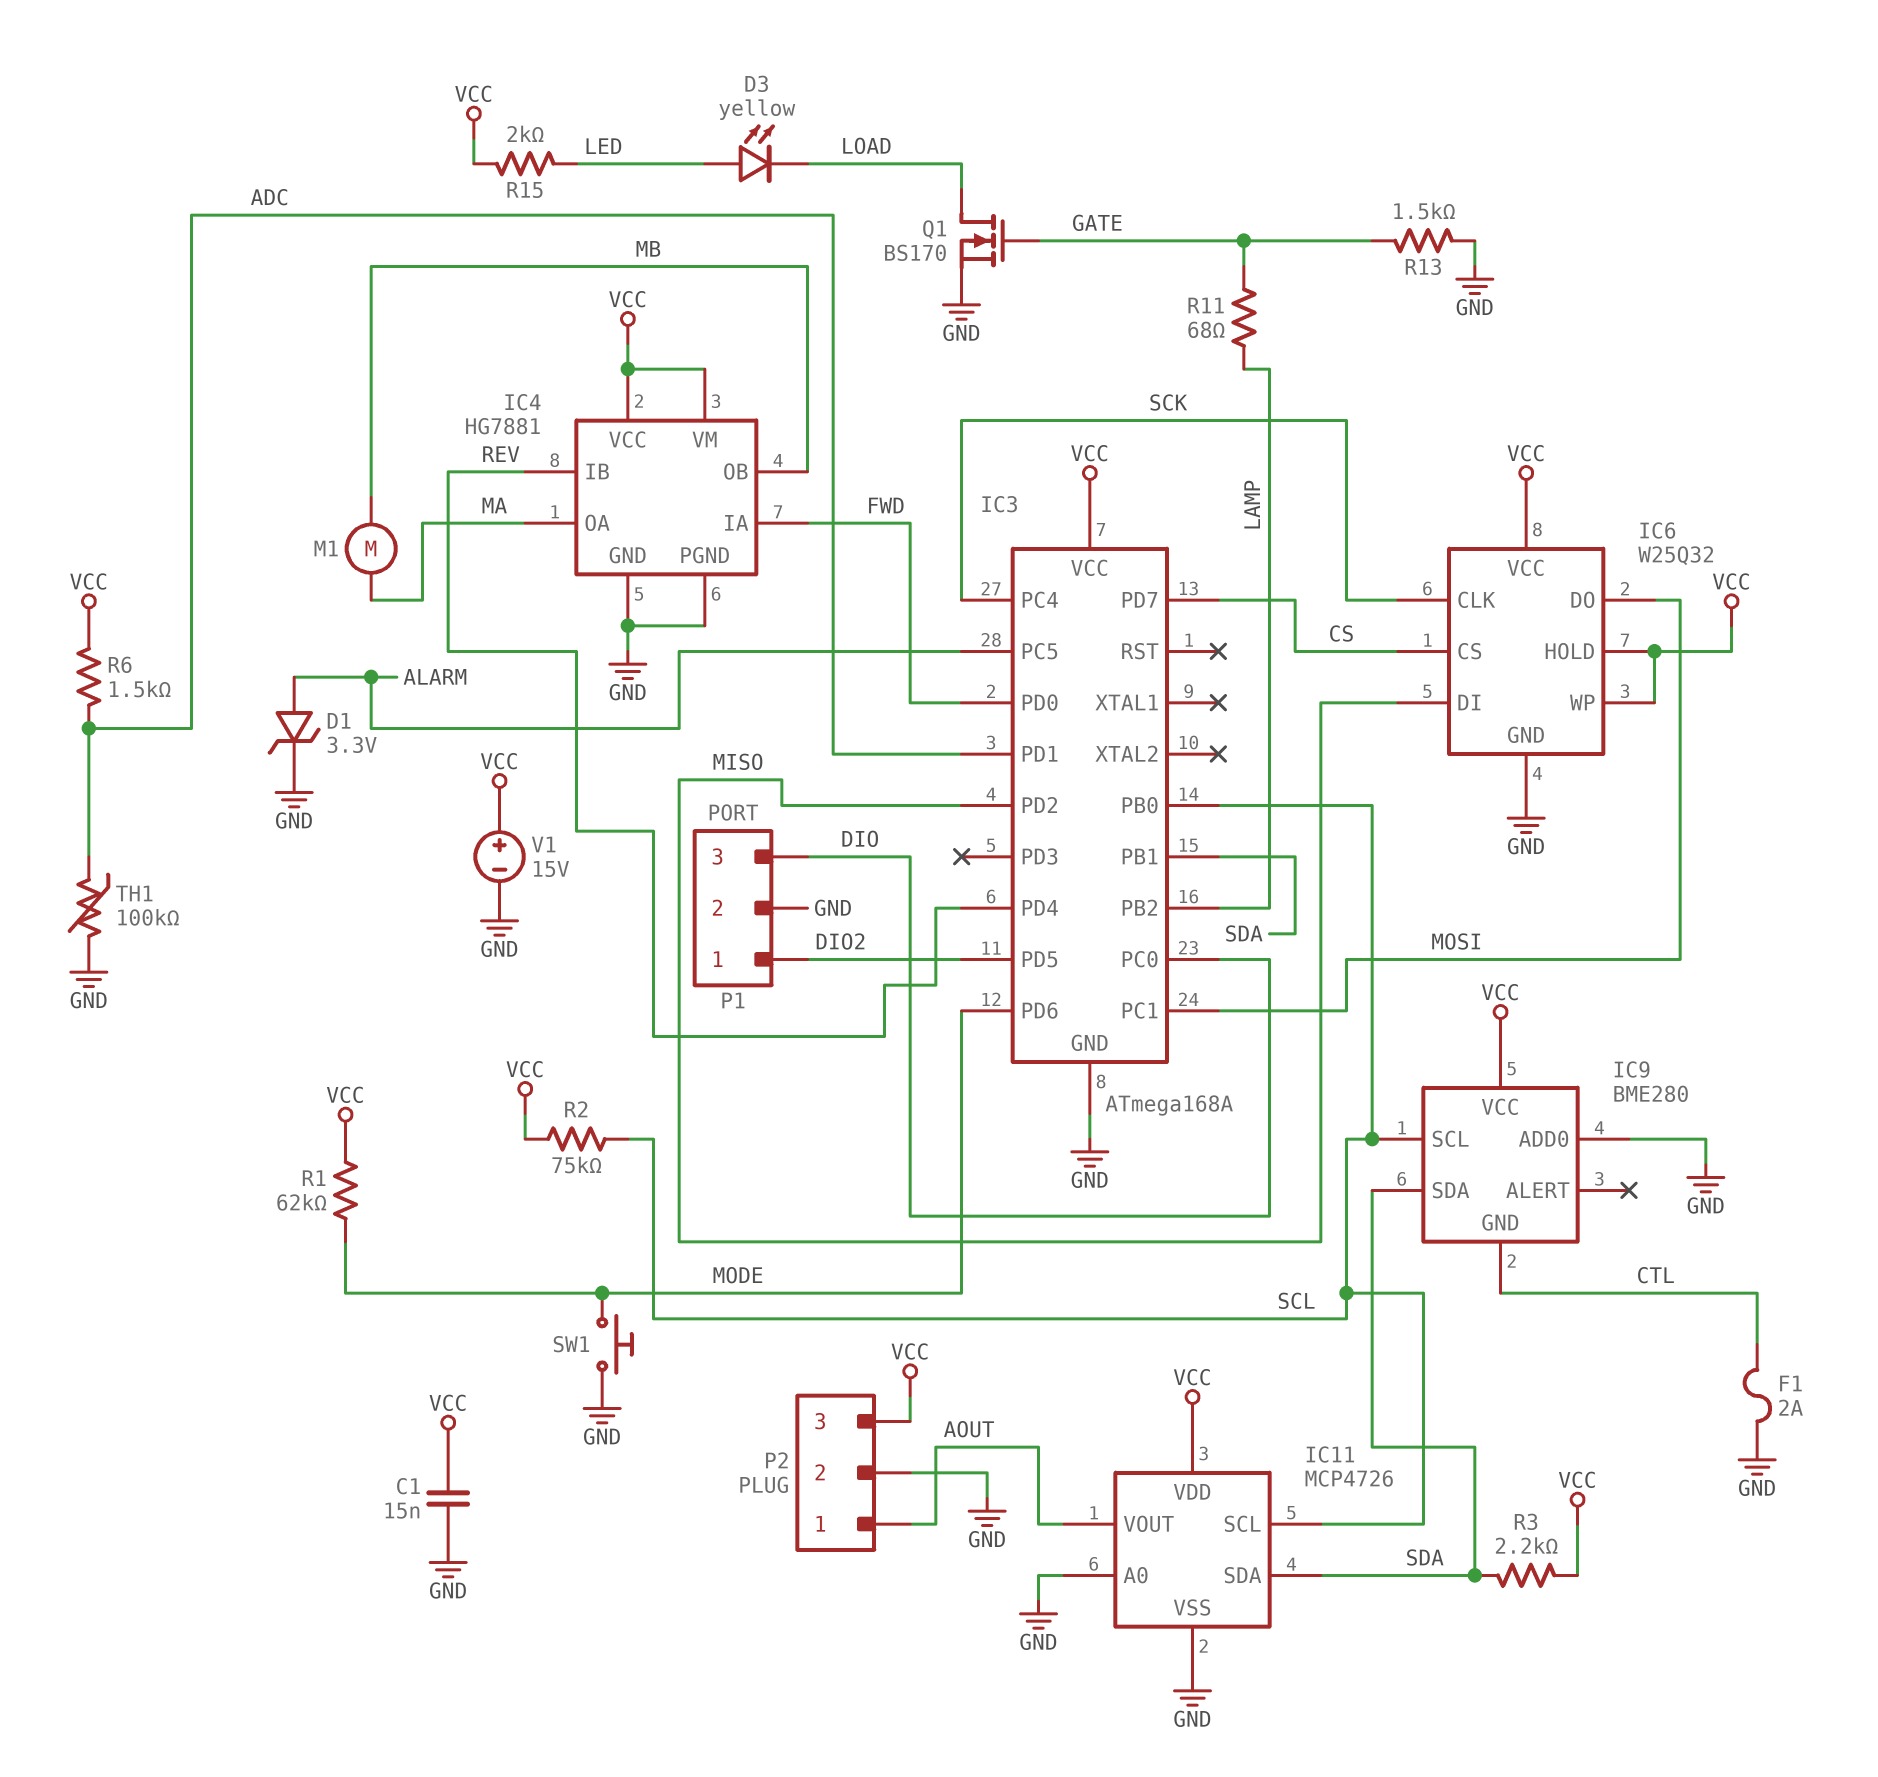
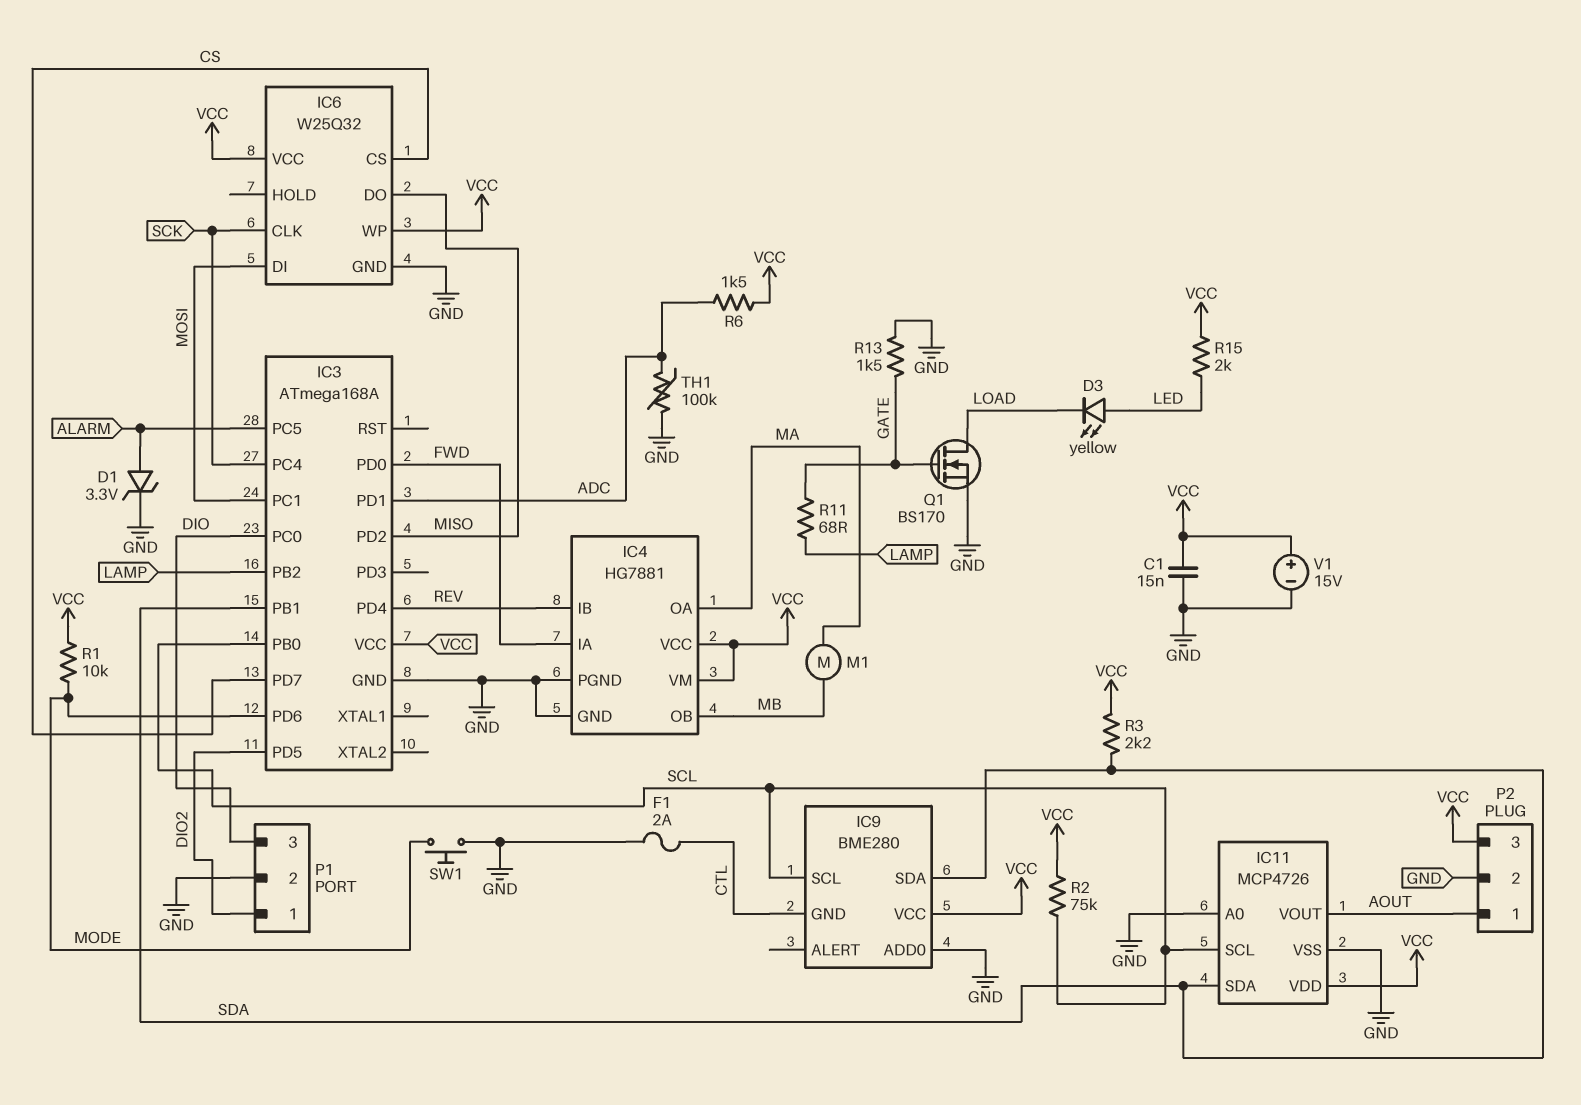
IC6 pin DI: MISO -> MOSI
IC6 pin DO: MOSI -> MISO
IC6 pin HOLD: VCC -> none
R1: 62k (MODE, VCC) -> 10k (MODE, VCC)

